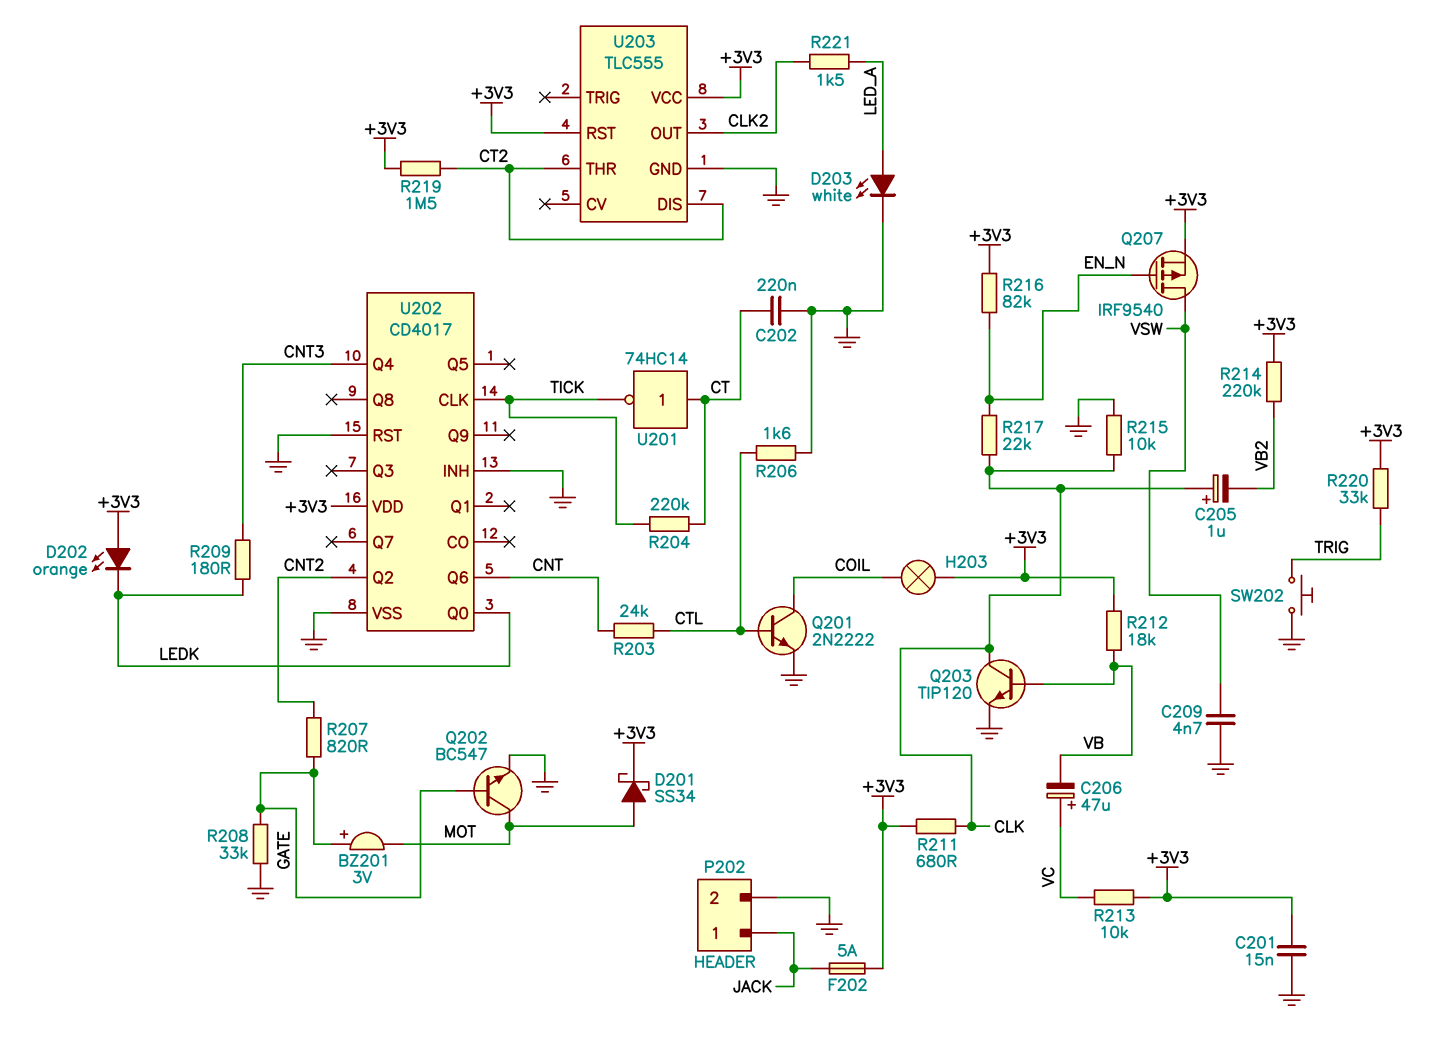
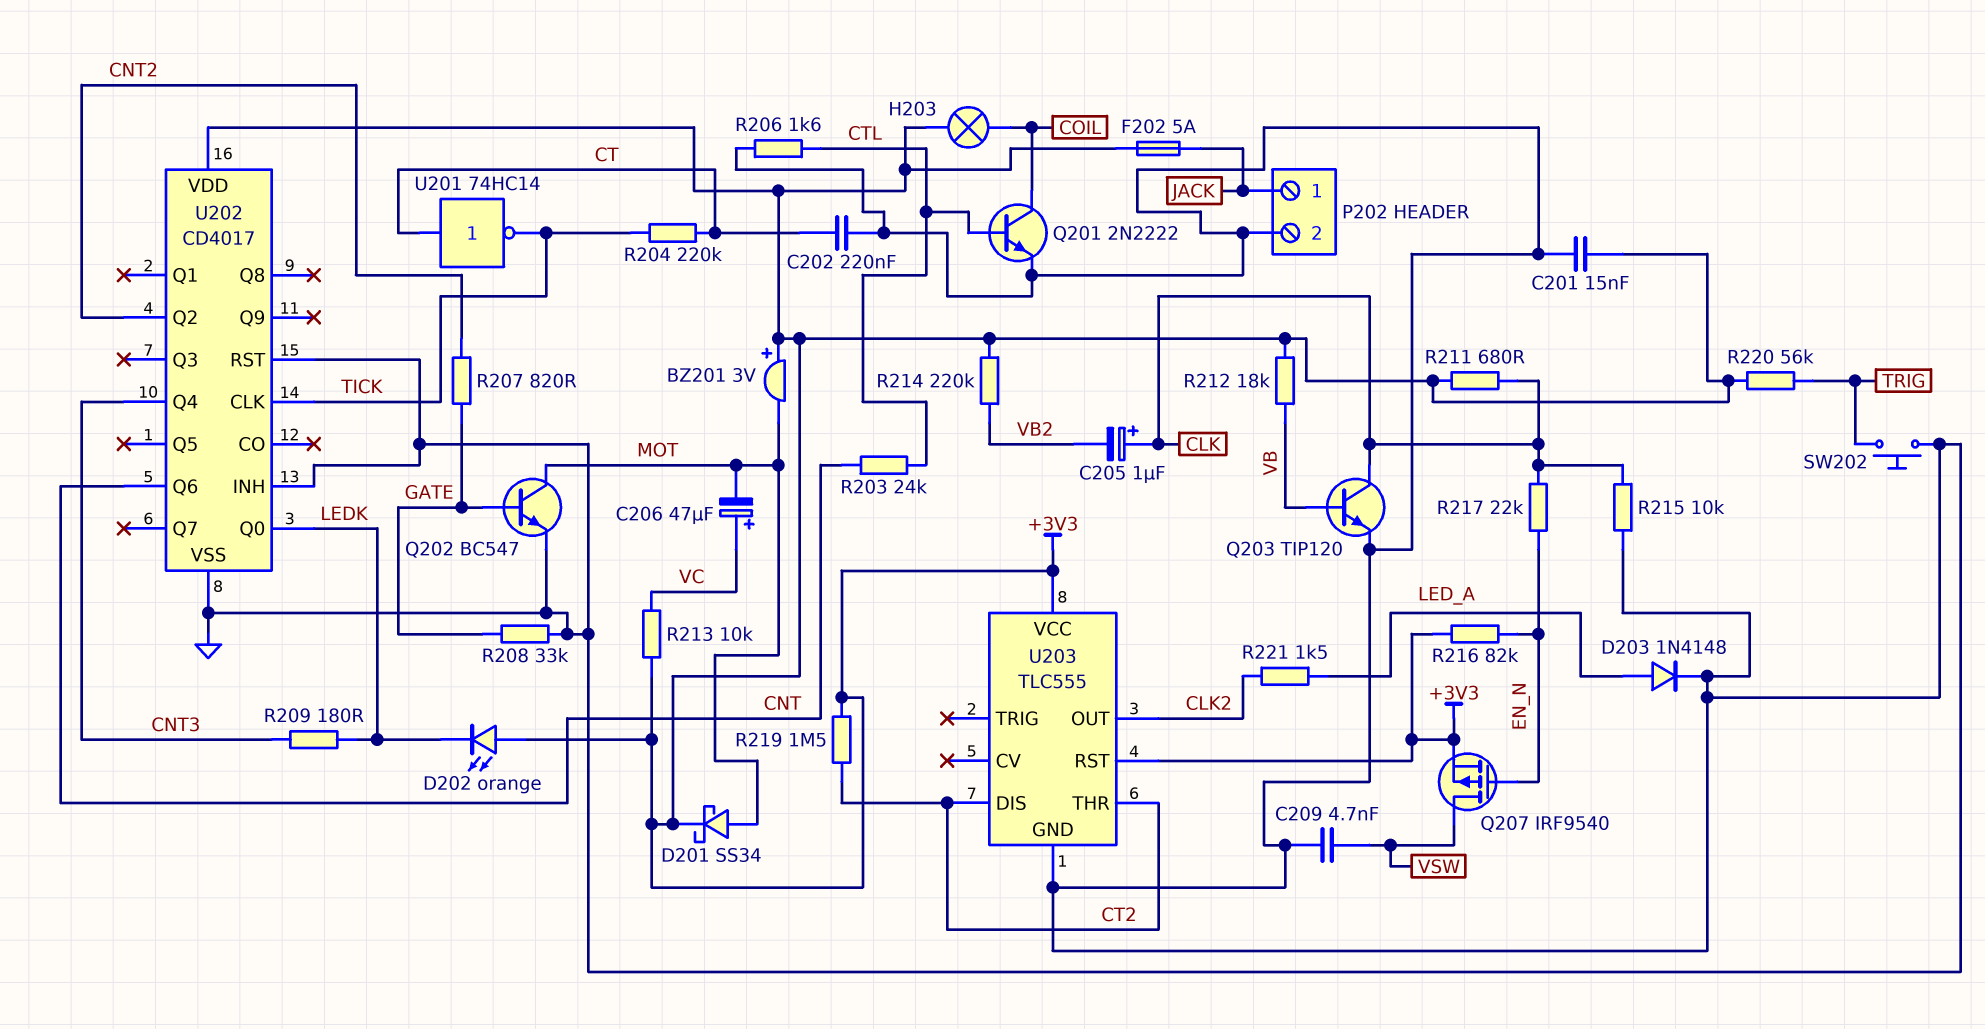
BZ201: buzzer 3V (plus GATE, minus MOT) -> buzzer 3V (plus +3V3, minus MOT)
C206: 47uF (plus VC, minus VB) -> 47uF (plus VC, minus MOT)
D203: LED white (A LED_A, K GND) -> diode 1N4148 (A LED_A, K GND)
R220: 33k (+3V3, TRIG) -> 56k (+3V3, TRIG)

